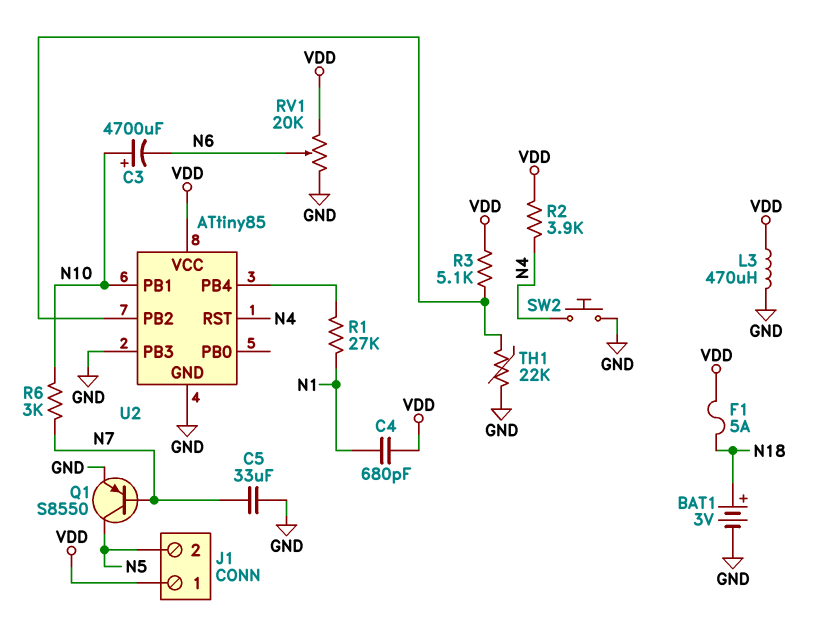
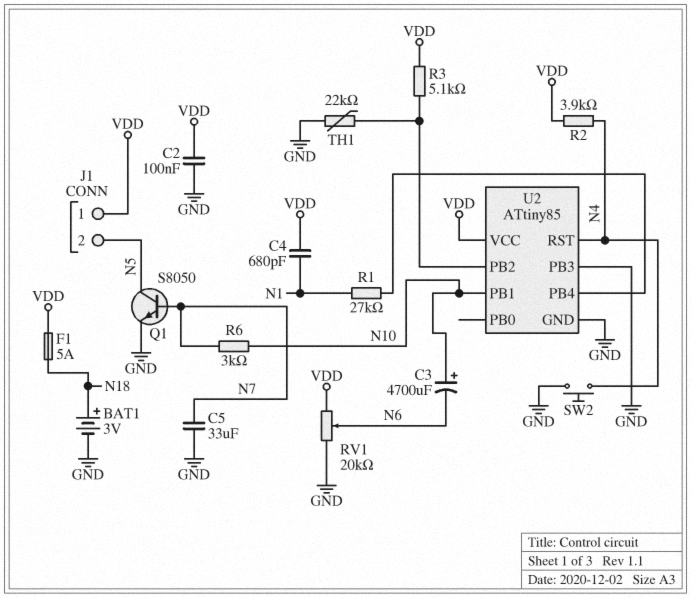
C2: none -> 100nF (GND, VDD)
L3: 470uH (GND, VDD) -> none
Q1: PNP S8550 (B N7, C N5, E GND) -> NPN S8050 (B N7, C N5, E GND)

